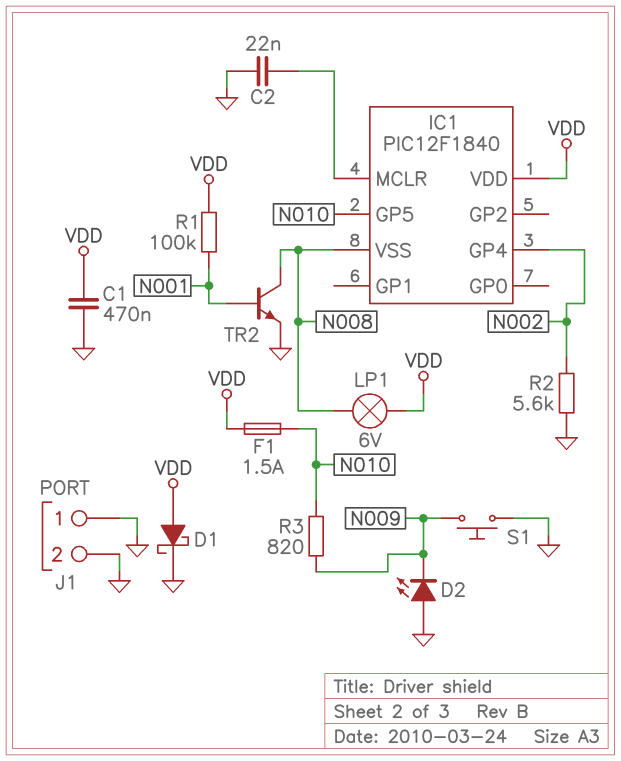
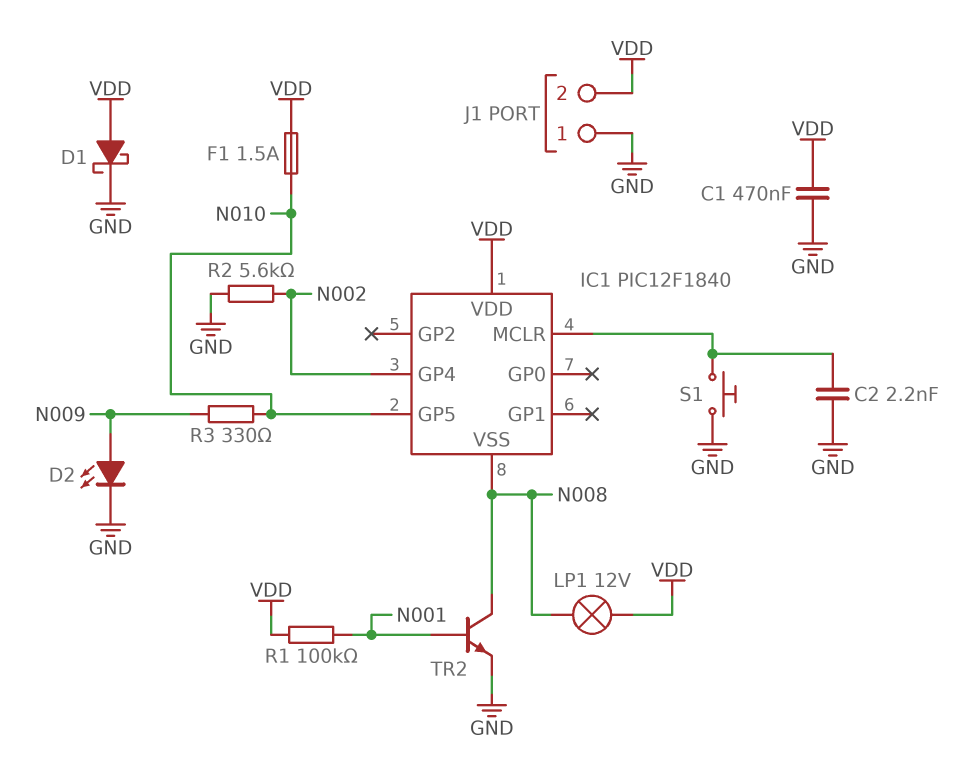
C2: 22nF (GND, IC1/MCLR) -> 2.2nF (GND, IC1/MCLR)
D2: LED (A GND, K N009) -> LED (A N009, K GND)
J1 pin 2: GND -> VDD
LP1: lamp 6V (N008, VDD) -> lamp 12V (N008, VDD)
R3: 820 (N009, N010) -> 330 (N009, N010)
S1: button (GND, N009) -> button (GND, IC1/MCLR)

